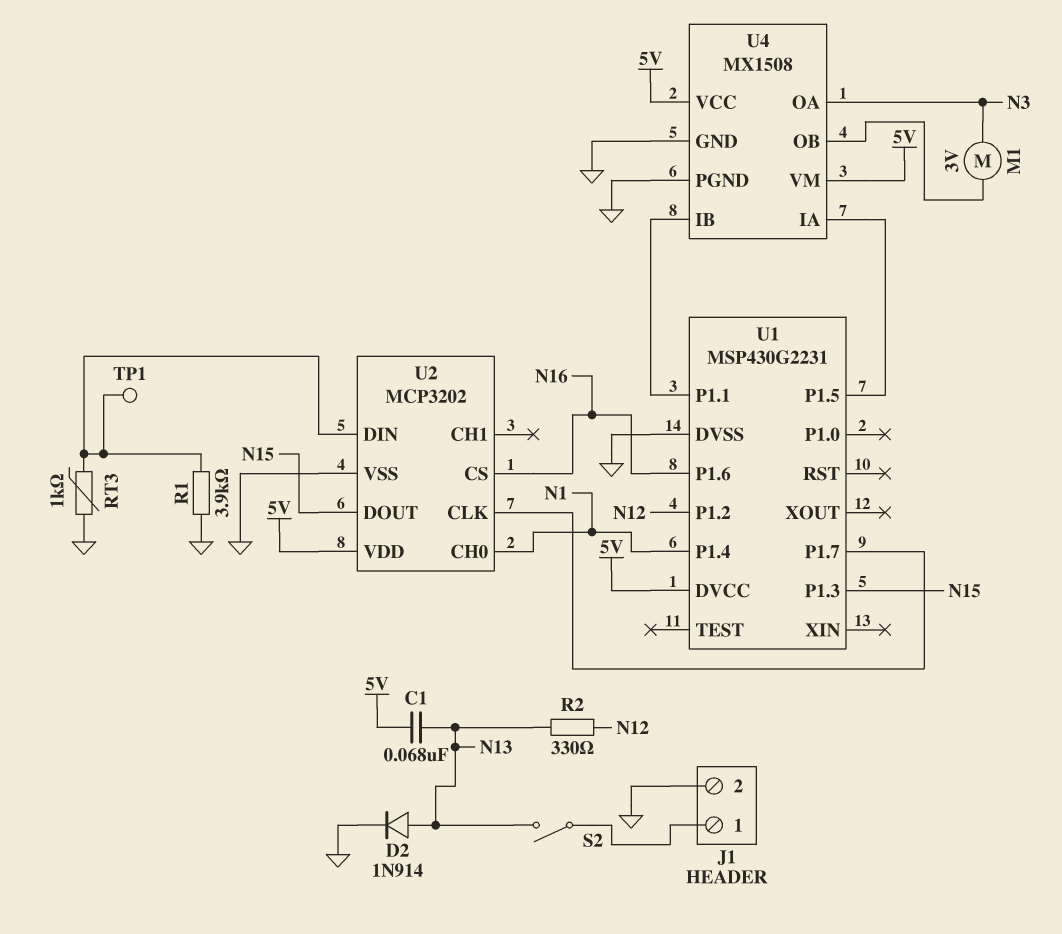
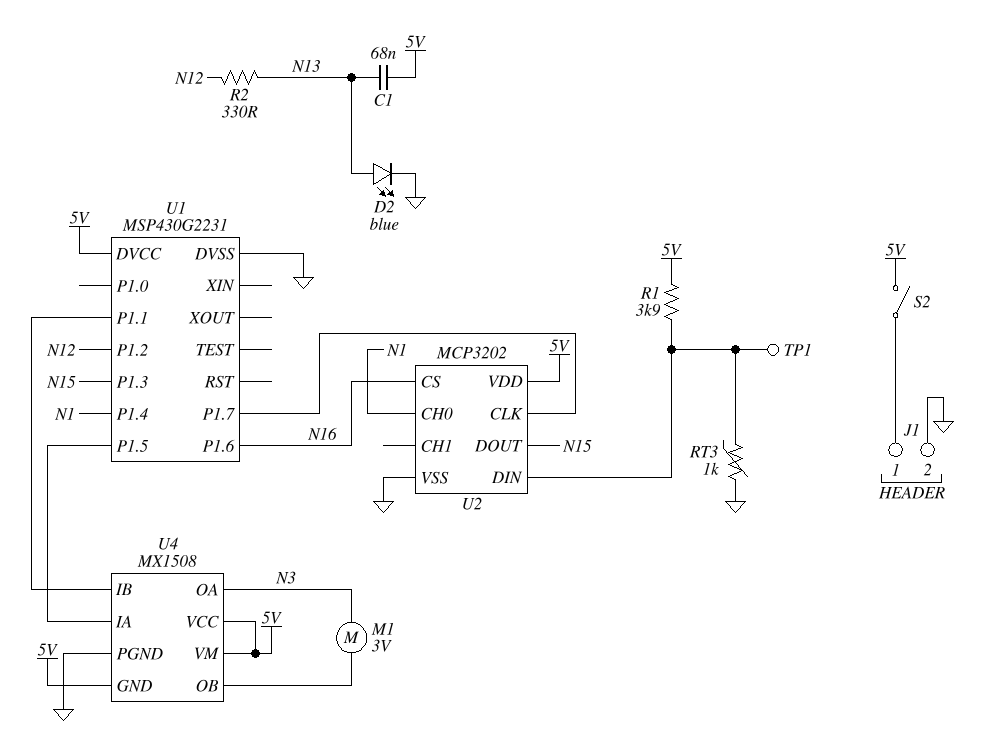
D2: diode 1N914 (A N13, K GND) -> LED blue (A N13, K GND)
R1: 3.9k (GND, U2/DIN) -> 3.9k (5V, U2/DIN)
S2: switch (J1/1, N13) -> switch (5V, J1/1)
U4 pin GND: GND -> 5V

